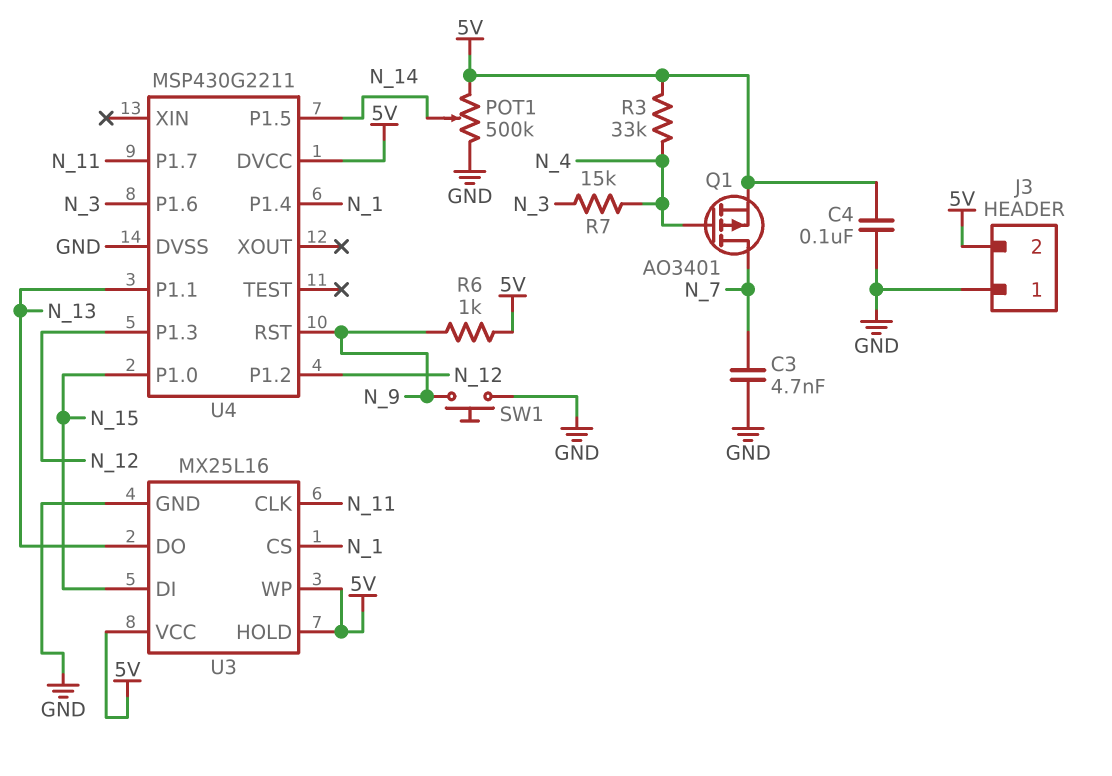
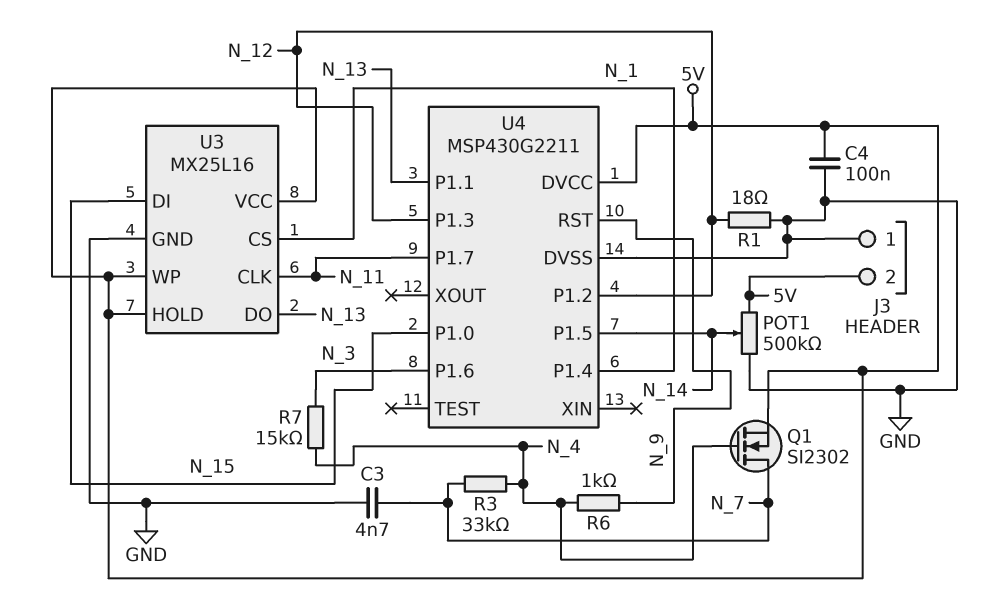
Q1: PMOS AO3401 (G N_4, D N_7, S 5V) -> NMOS SI2302 (G N_4, D N_7, S 5V)
R1: none -> 18 (GND, N_12)
R3: 33k (5V, N_4) -> 33k (N_4, N_7)
R6: 1k (5V, N_9) -> 1k (N_4, N_9)
SW1: button (GND, N_9) -> none

